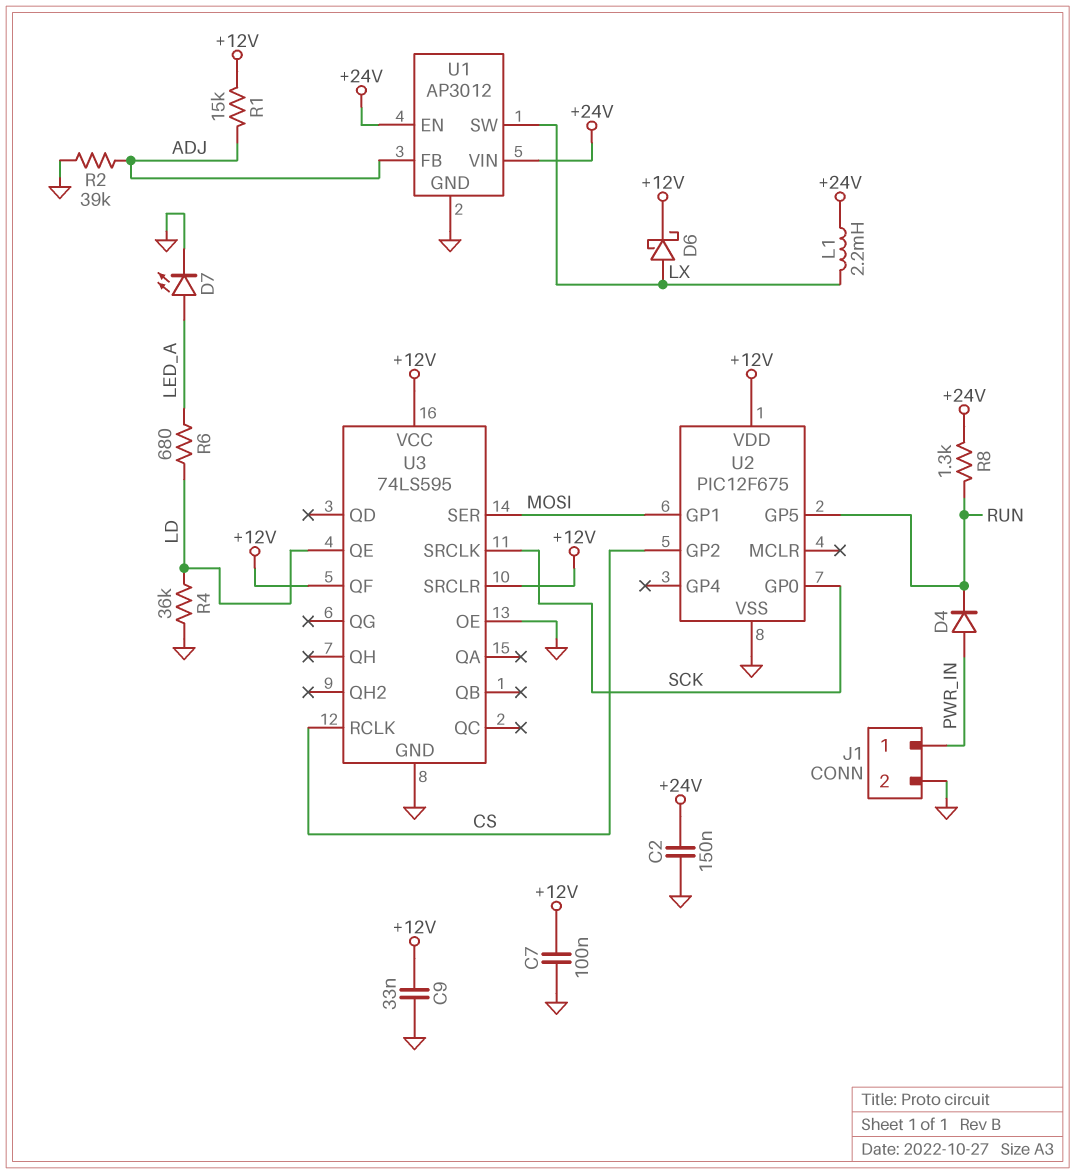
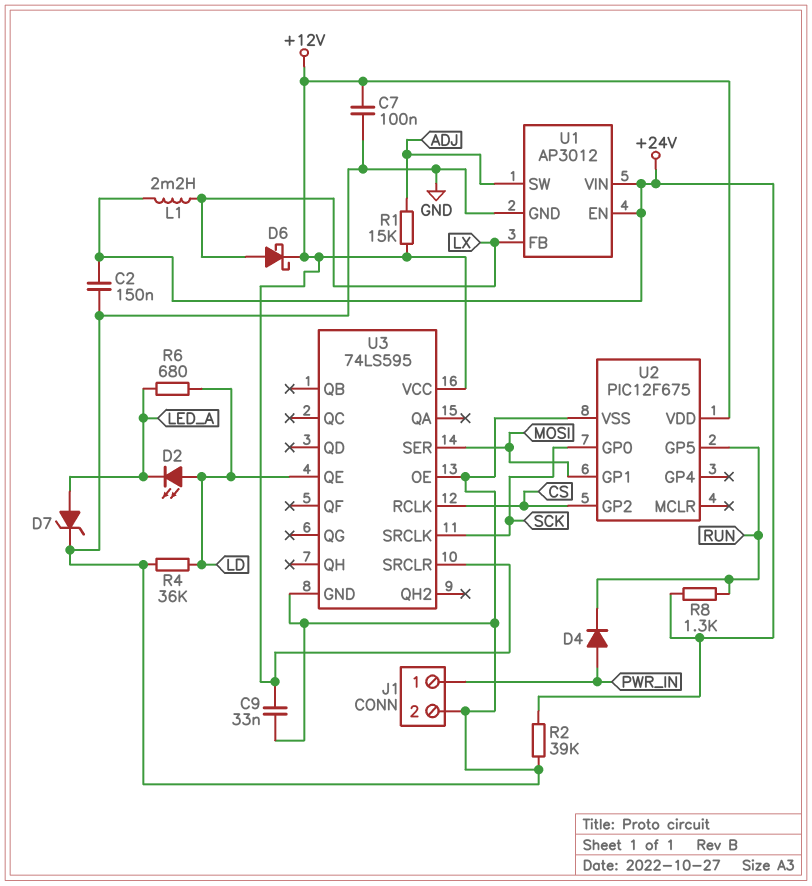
D2: none -> LED (A LD, K LED_A)
D7: LED (A LED_A, K GND) -> zener (A LED_A, K GND)
R2: 39k (ADJ, GND) -> 39k (+24V, GND)
U1 pin FB: ADJ -> LX
U1 pin SW: LX -> ADJ
U3 pin QF: +12V -> none

